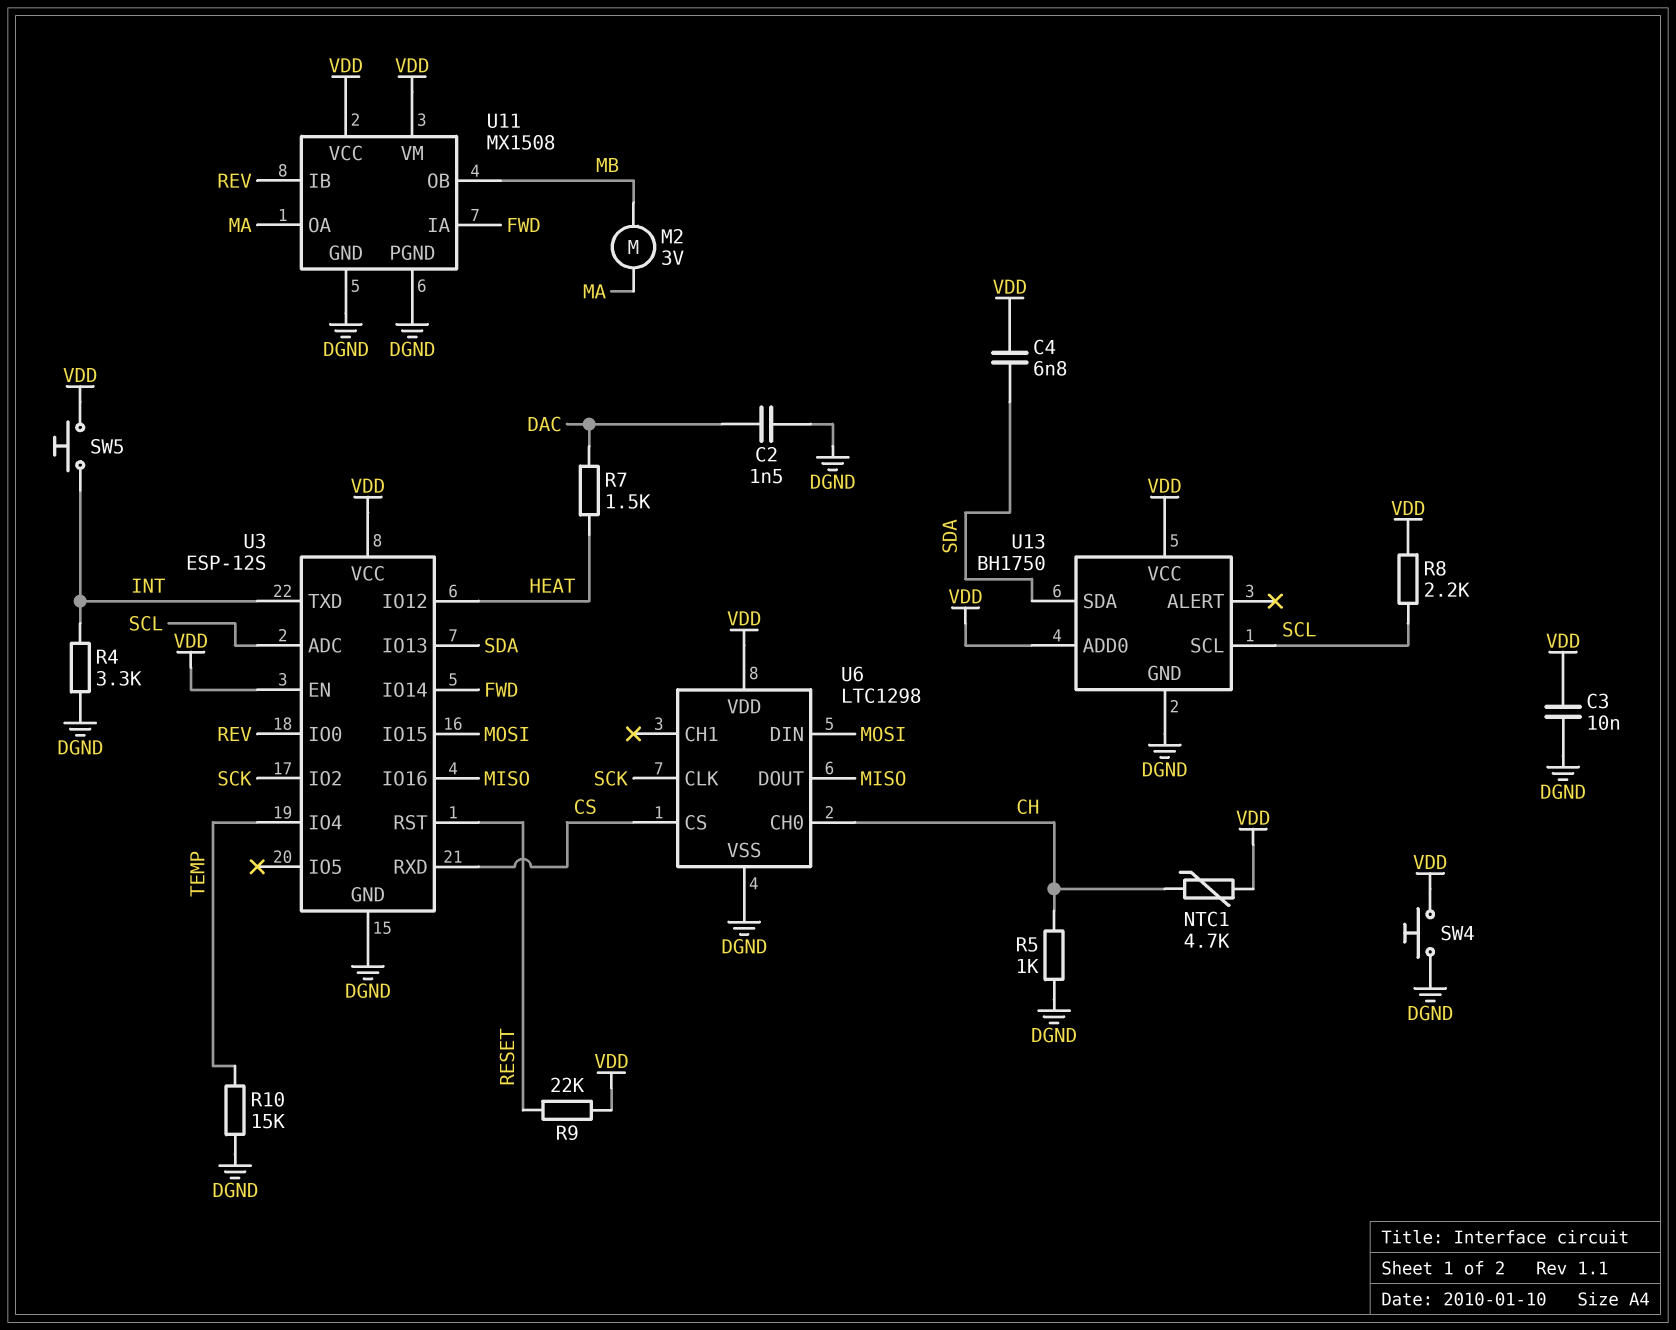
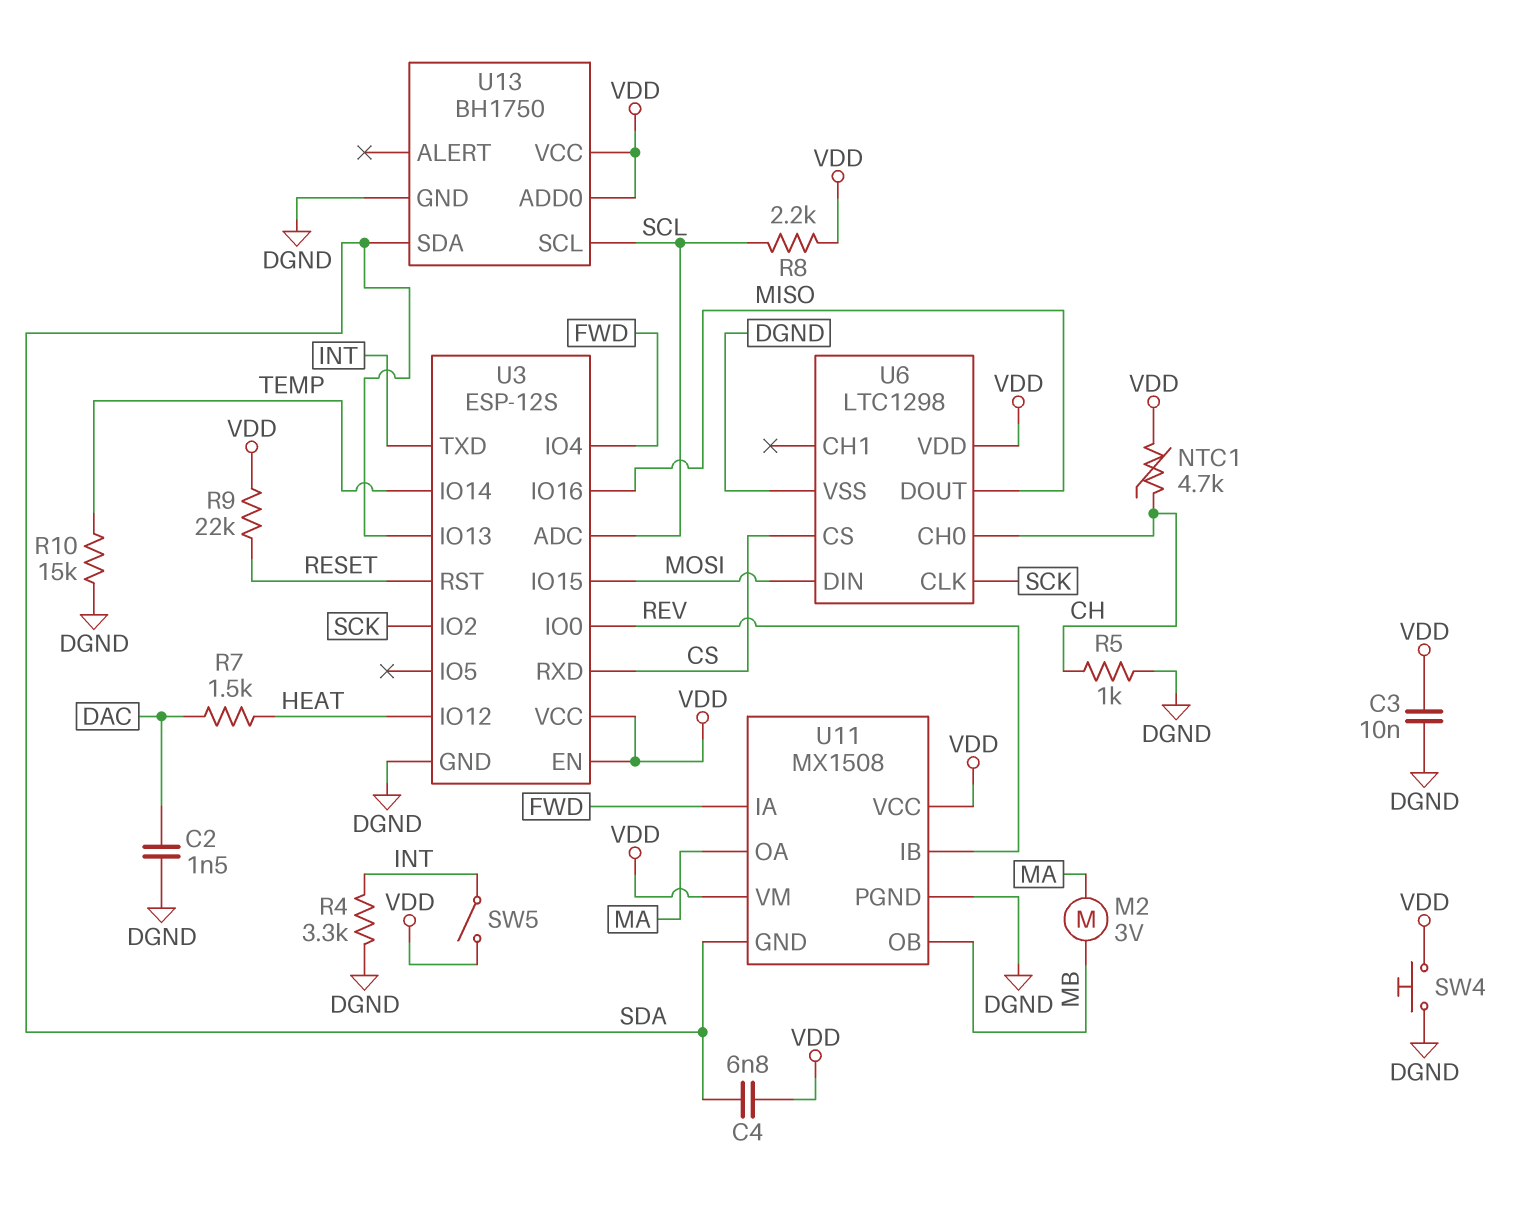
SW5: button (INT, VDD) -> switch (INT, VDD)
U3 pin IO4: TEMP -> FWD
U3 pin IO14: FWD -> TEMP
U11 pin GND: DGND -> SDA

